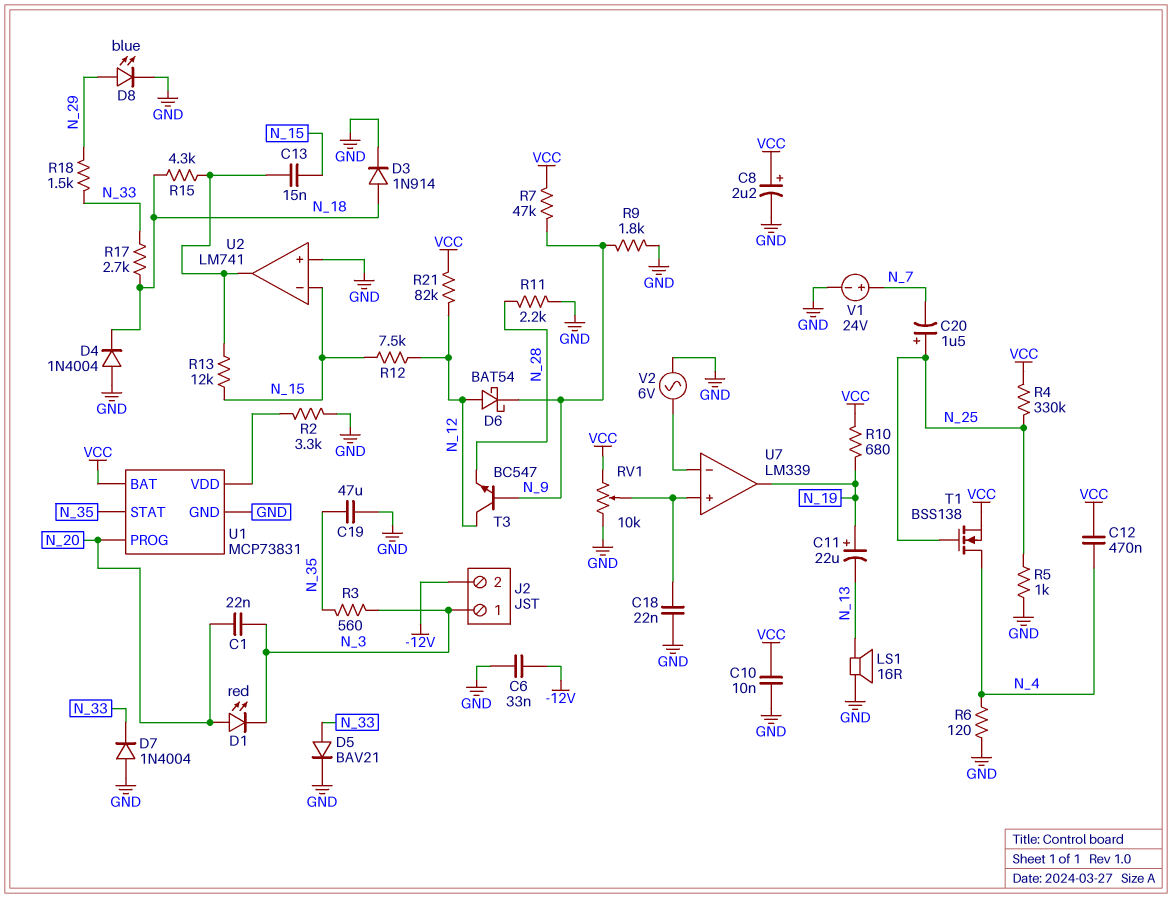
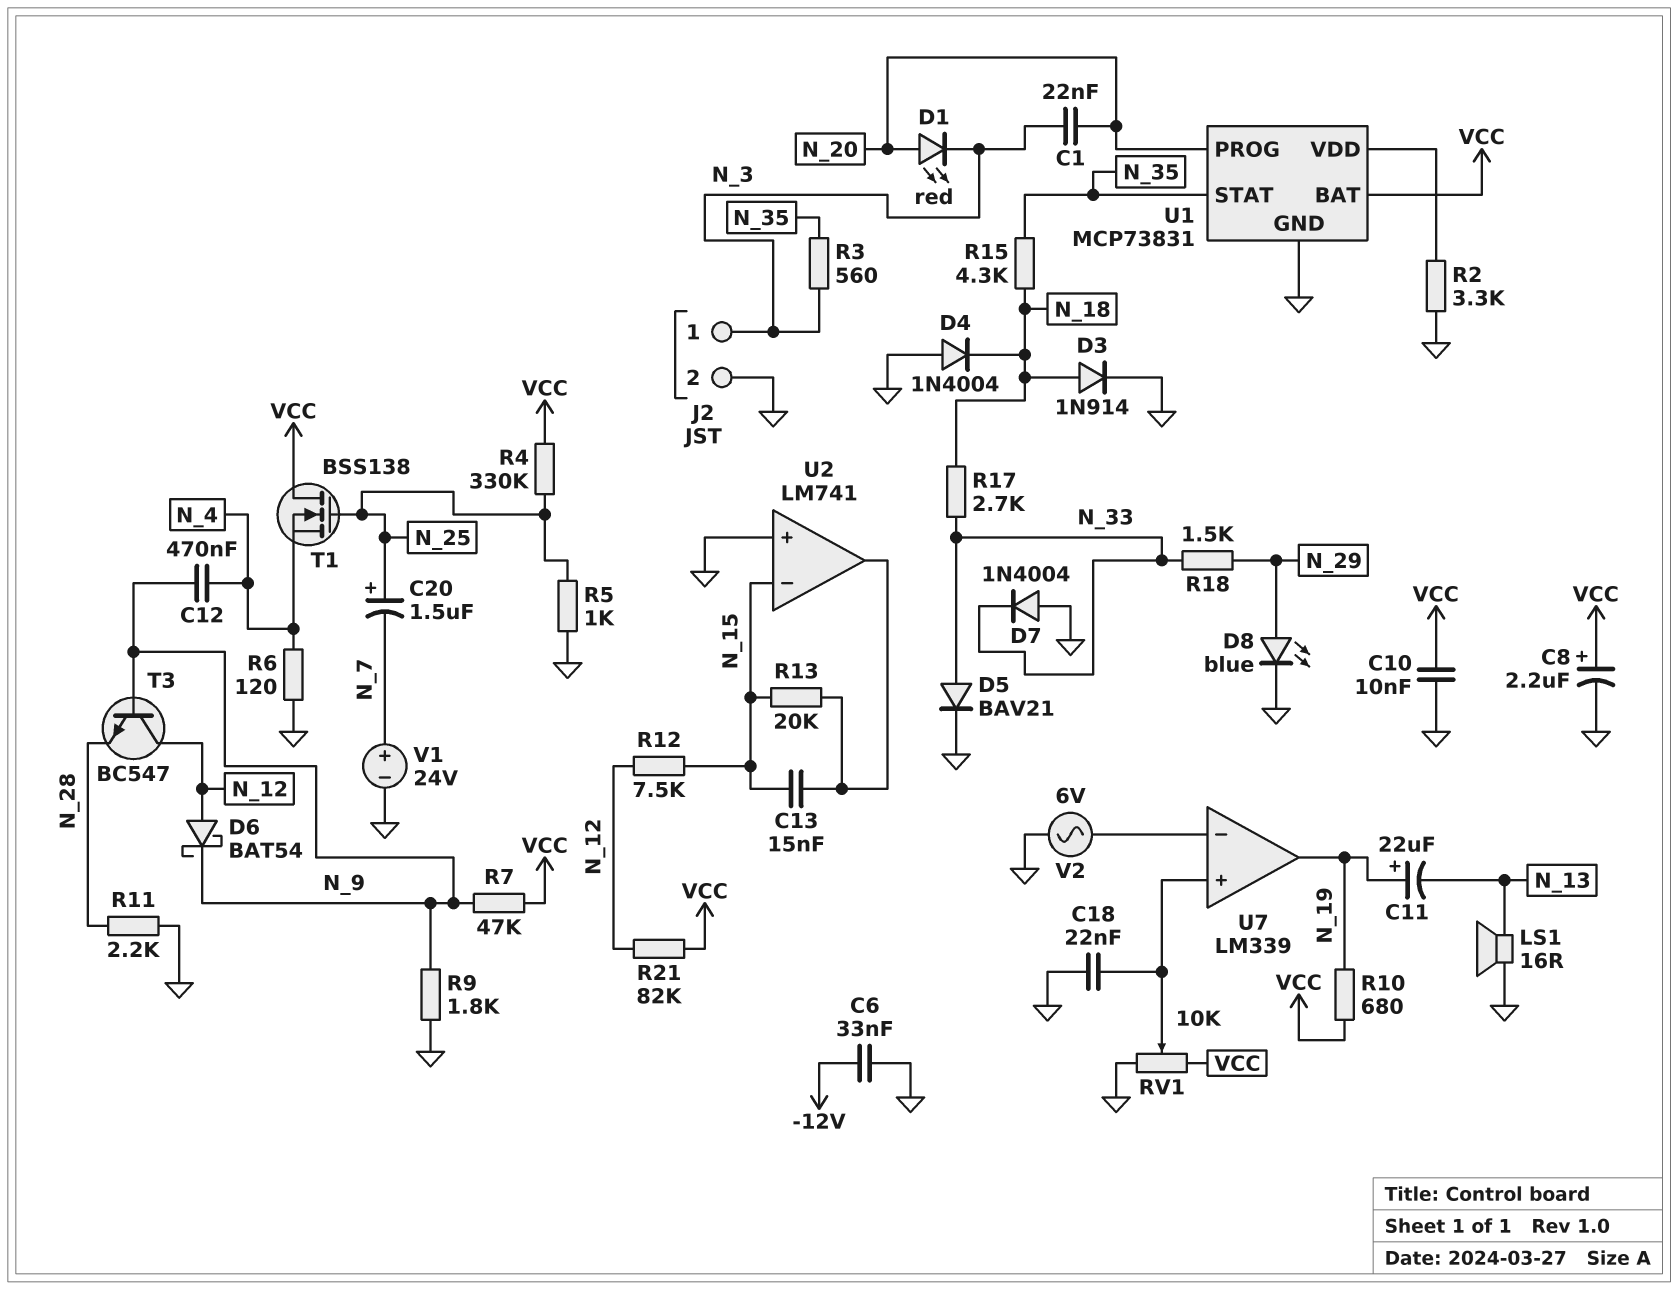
C12: 470nF (N_4, VCC) -> 470nF (N_4, N_9)
C19: 47uF (GND, N_35) -> none
J2 pin 2: -12V -> GND
R13: 12k (N_15, U2/out) -> 20k (N_15, U2/out)
R15: 4.3k (N_18, U2/out) -> 4.3k (N_18, N_35)
T1: NMOS BSS138 (G N_25, D N_4, S VCC) -> NMOS BSS138 (G N_25, D VCC, S N_4)

